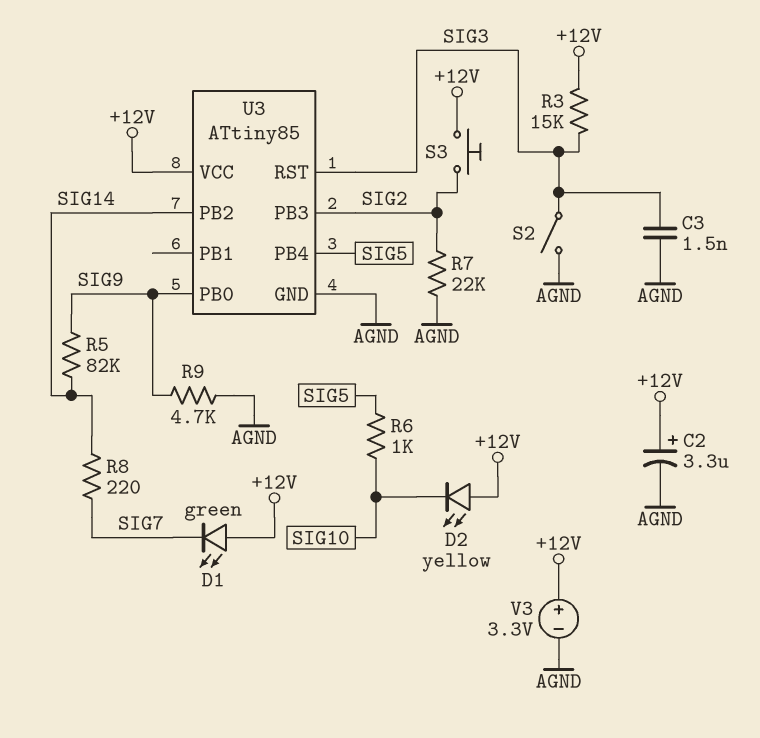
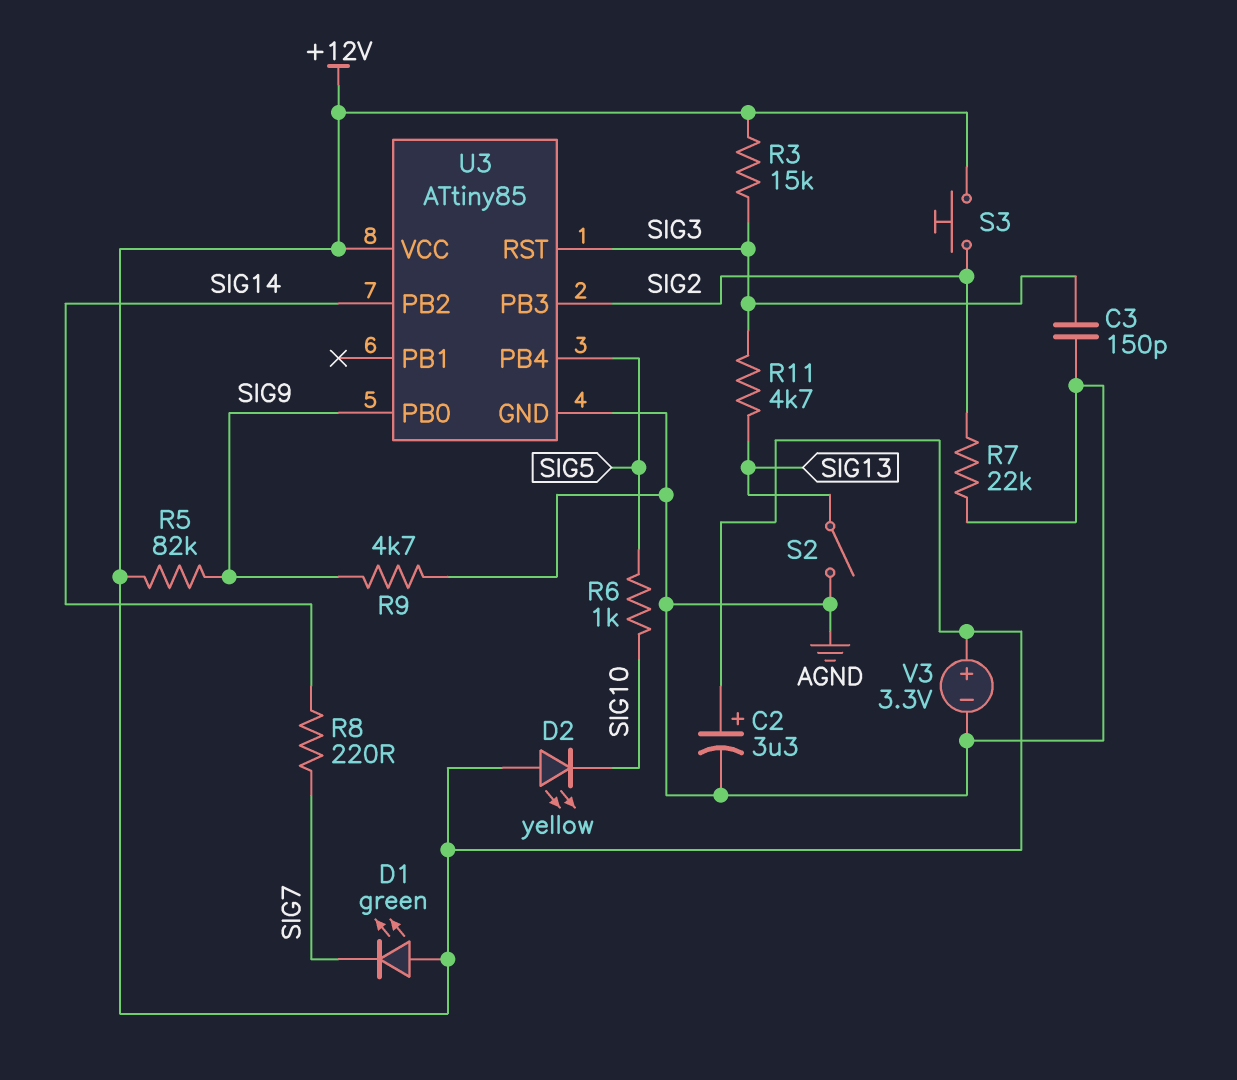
C3: 1.5nF (AGND, SIG3) -> 150pF (AGND, SIG3)
R5: 82k (SIG9, SIG14) -> 82k (+12V, SIG9)
R11: none -> 4.7k (SIG3, SIG13)
S2: switch (AGND, SIG3) -> switch (AGND, SIG13)

